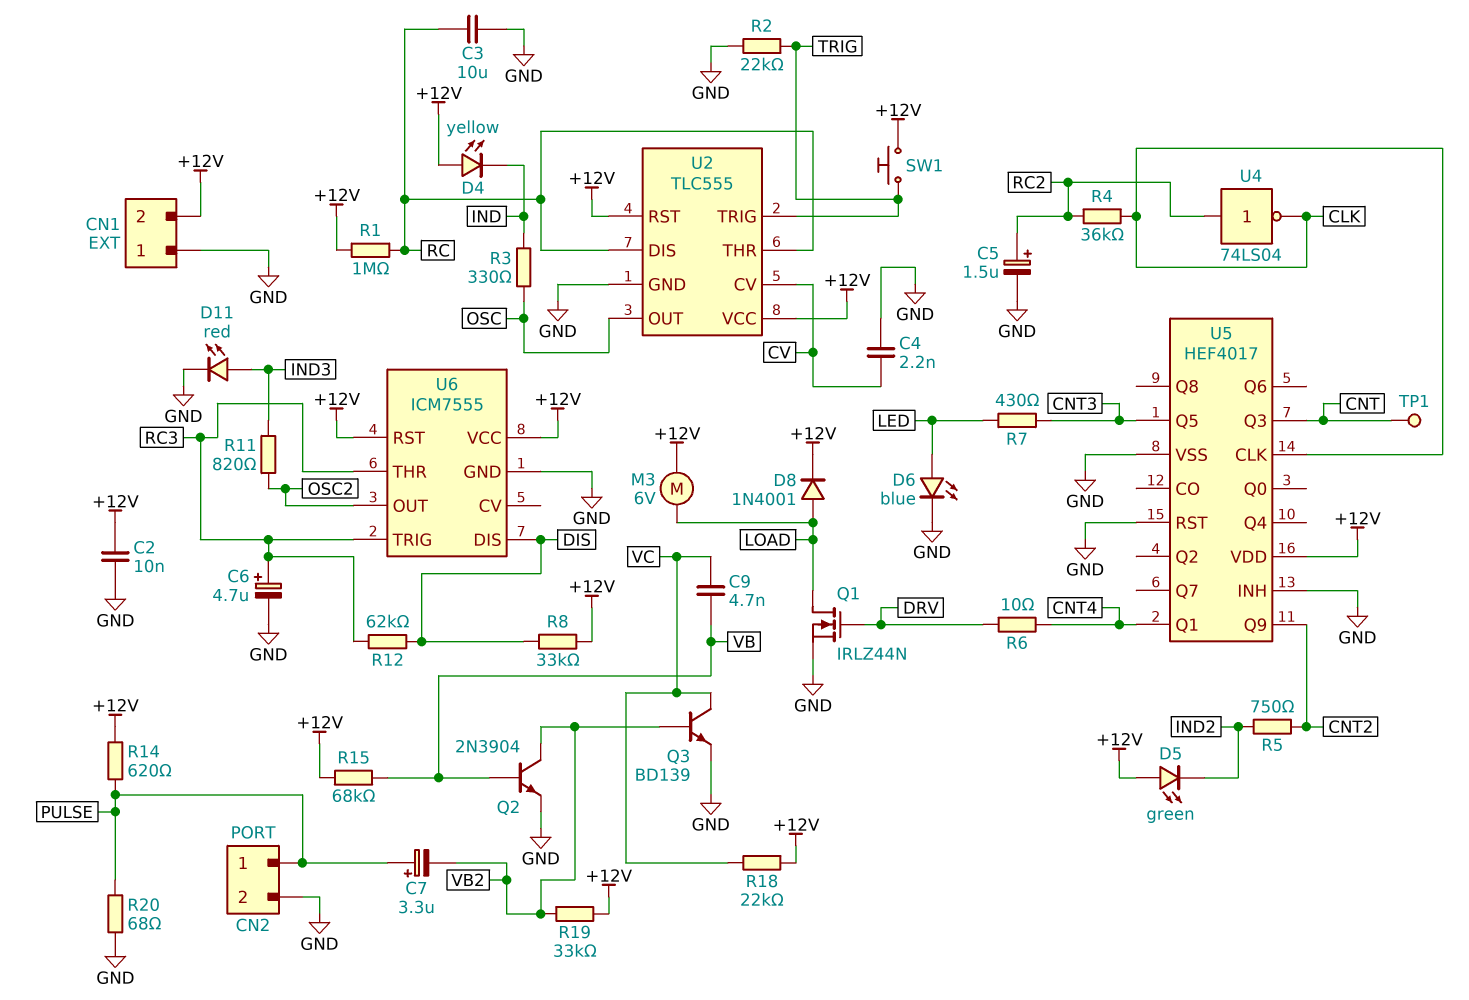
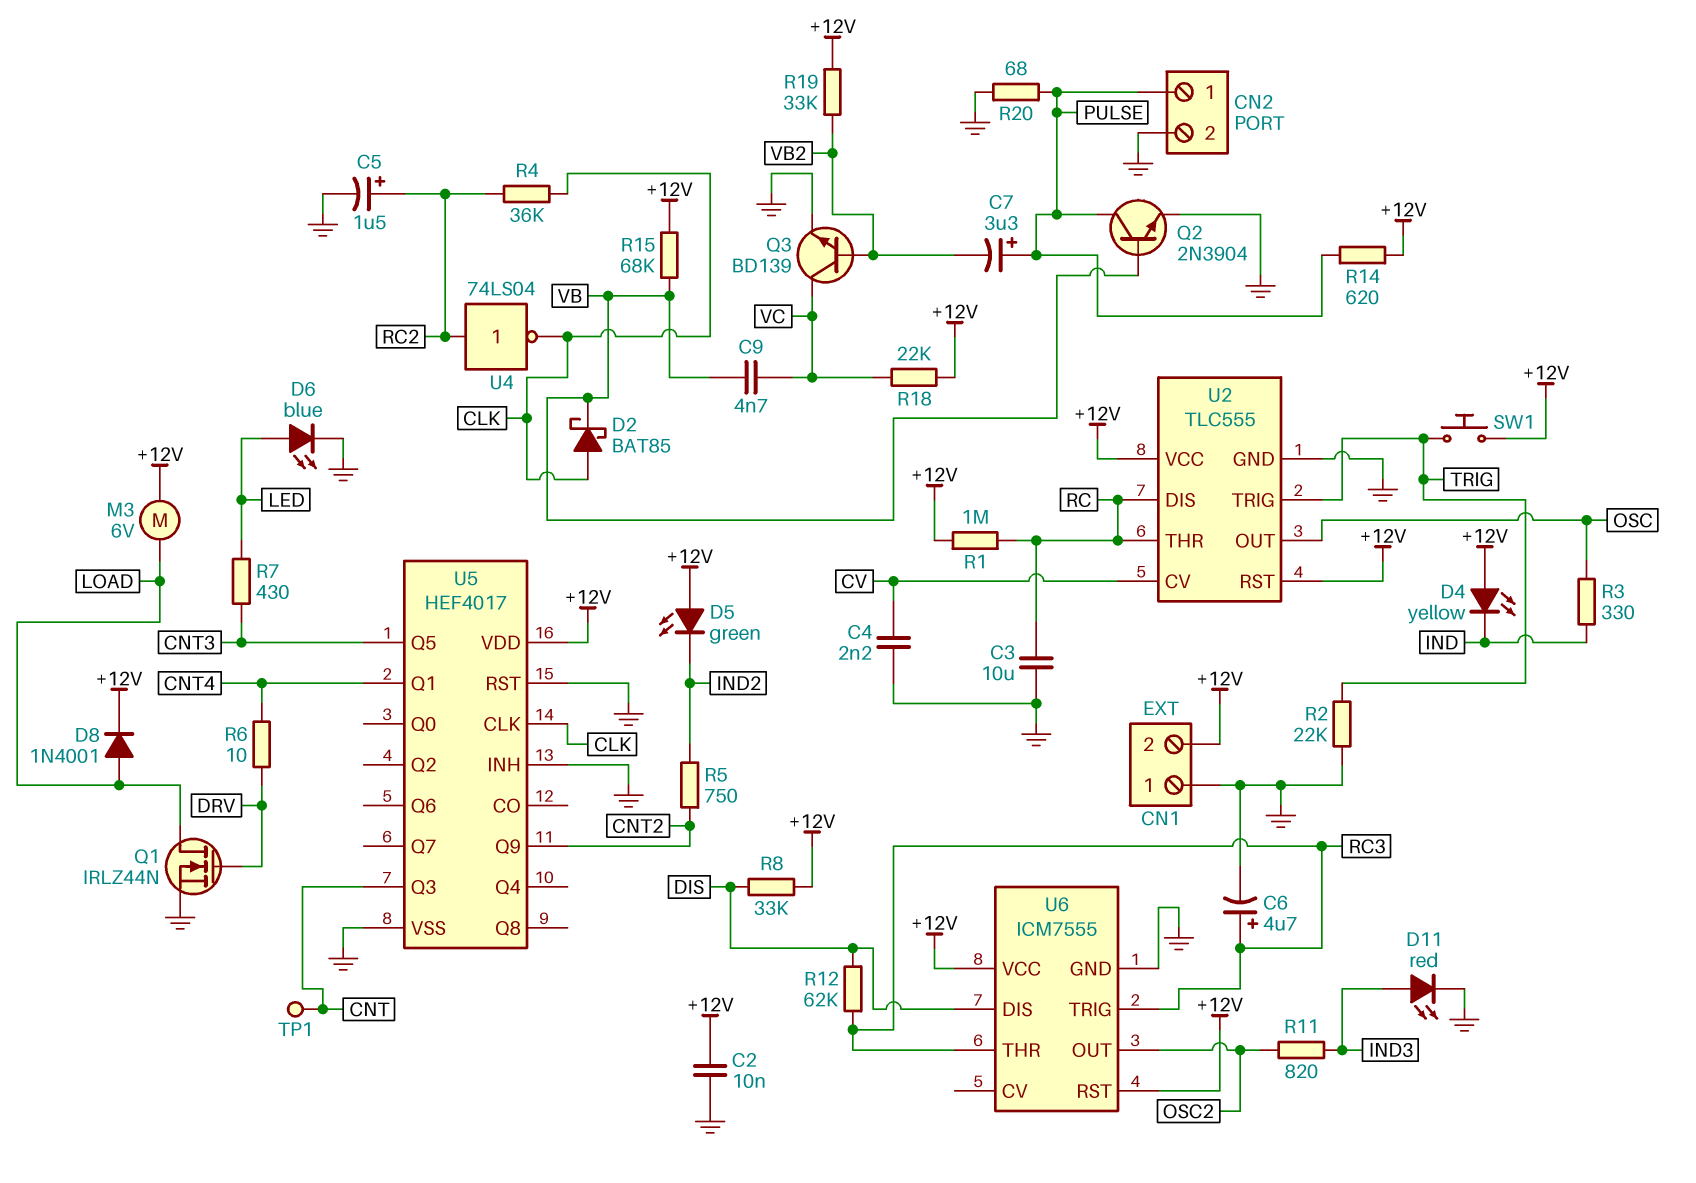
D2: none -> schottky BAT85 (A CLK, K VB)
Q2: NPN 2N3904 (B VB, C VB2, E GND) -> NPN 2N3904 (B VB, C PULSE, E GND)

